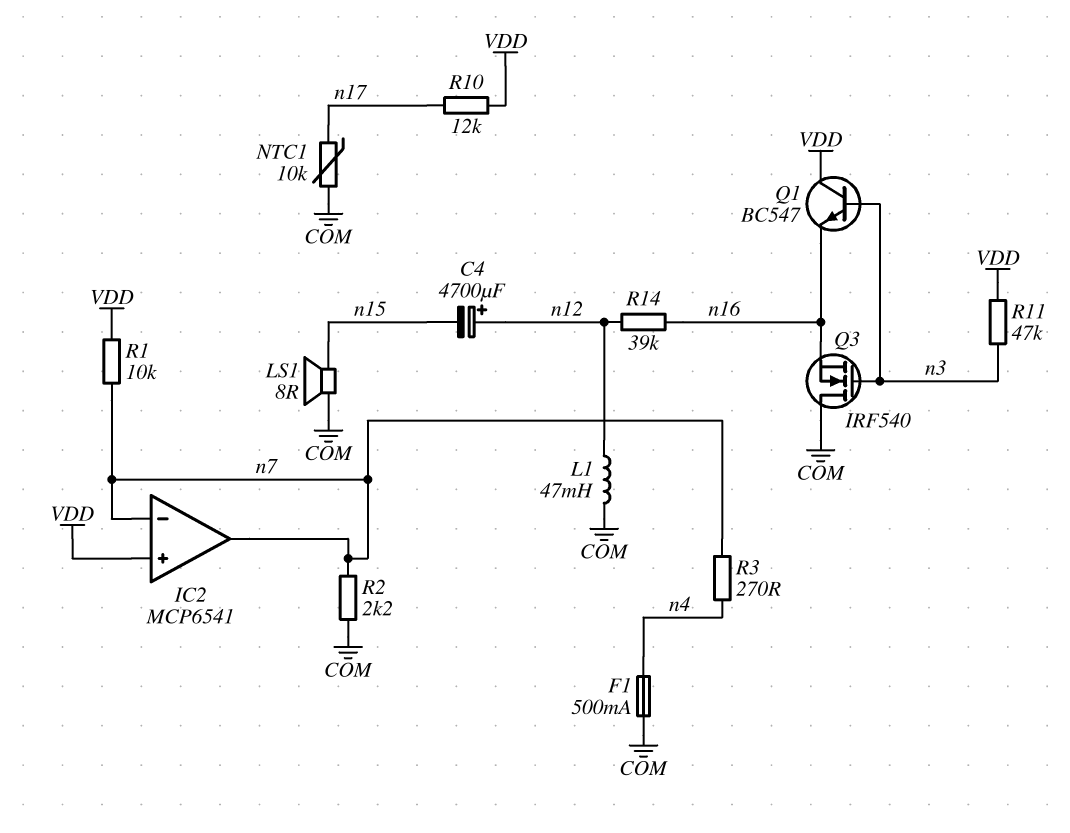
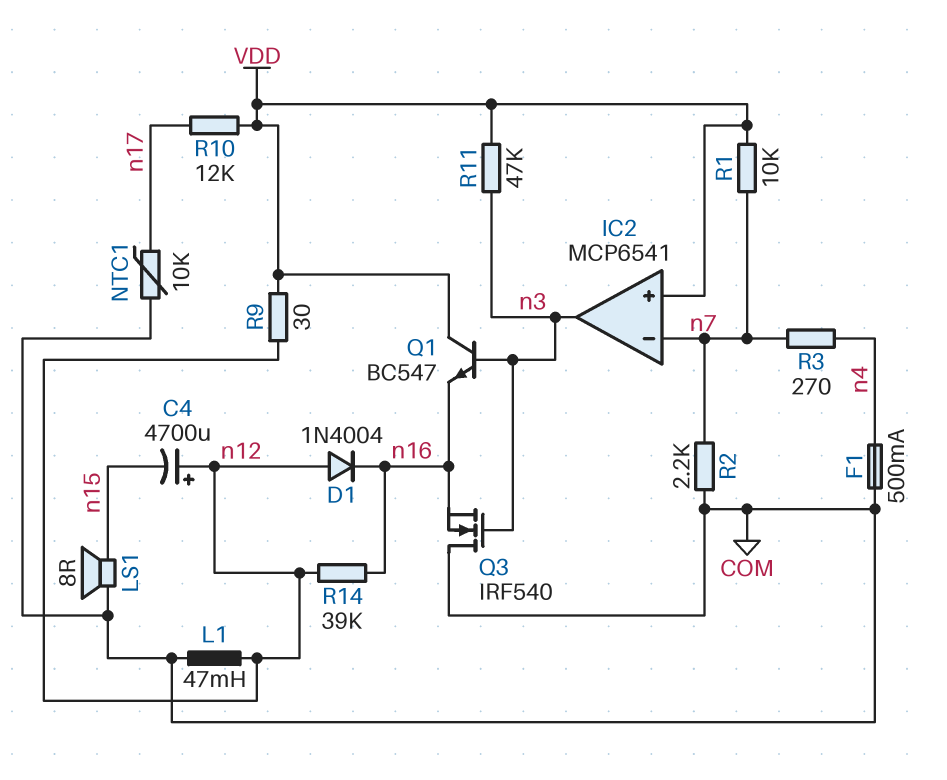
D1: none -> diode 1N4004 (A n12, K n16)
IC2 pin out: n7 -> n3
R9: none -> 30 (VDD, n12)

